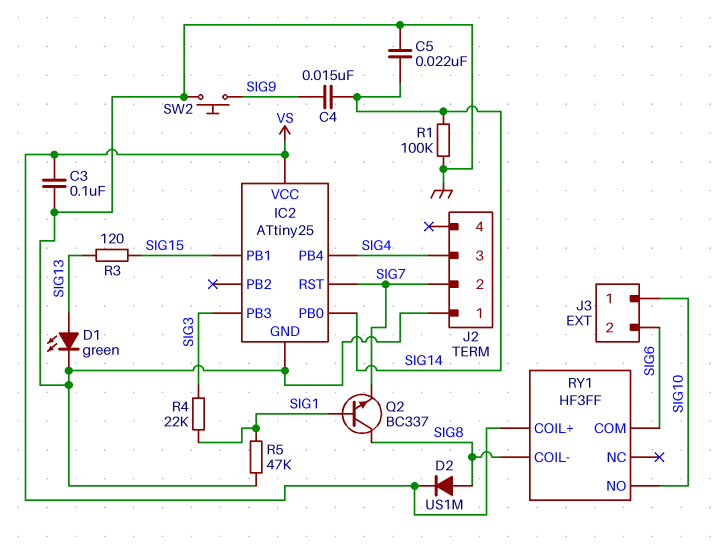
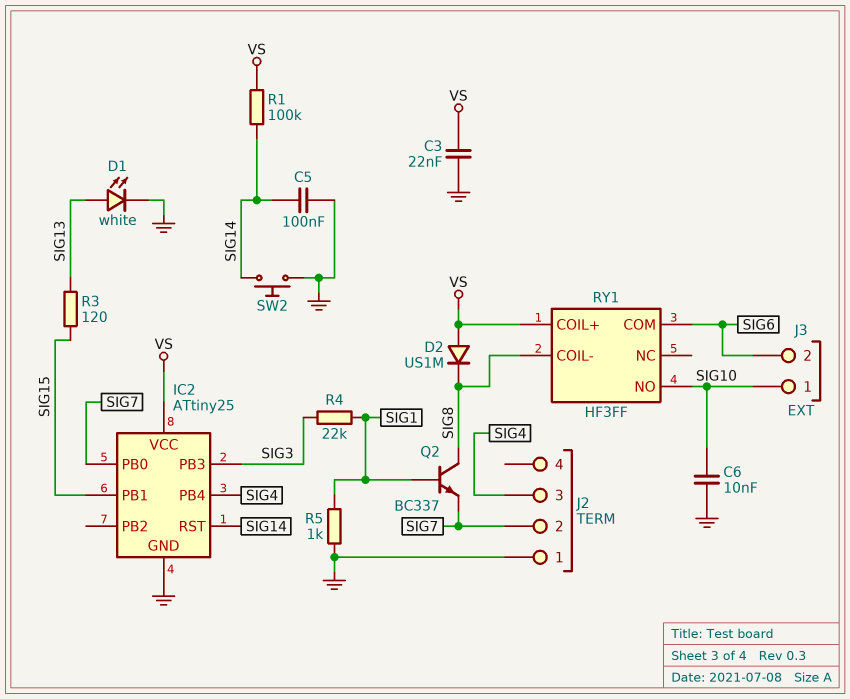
C3: 100nF (GND, VS) -> 22nF (GND, VS)
C4: 15nF (SIG9, SIG14) -> none
C5: 22nF (GND, SIG14) -> 100nF (GND, SIG14)
C6: none -> 10nF (GND, SIG10)
D1: LED green (A SIG13, K GND) -> LED white (A SIG13, K GND)
D2: diode US1M (A SIG8, K VS) -> diode US1M (A VS, K SIG8)
IC2 pin PB0: SIG14 -> SIG7
IC2 pin RST: SIG7 -> SIG14
R1: 100k (GND, SIG14) -> 100k (SIG14, VS)
R5: 47k (GND, SIG1) -> 1k (GND, SIG1)
SW2: button (GND, SIG9) -> button (GND, SIG14)

